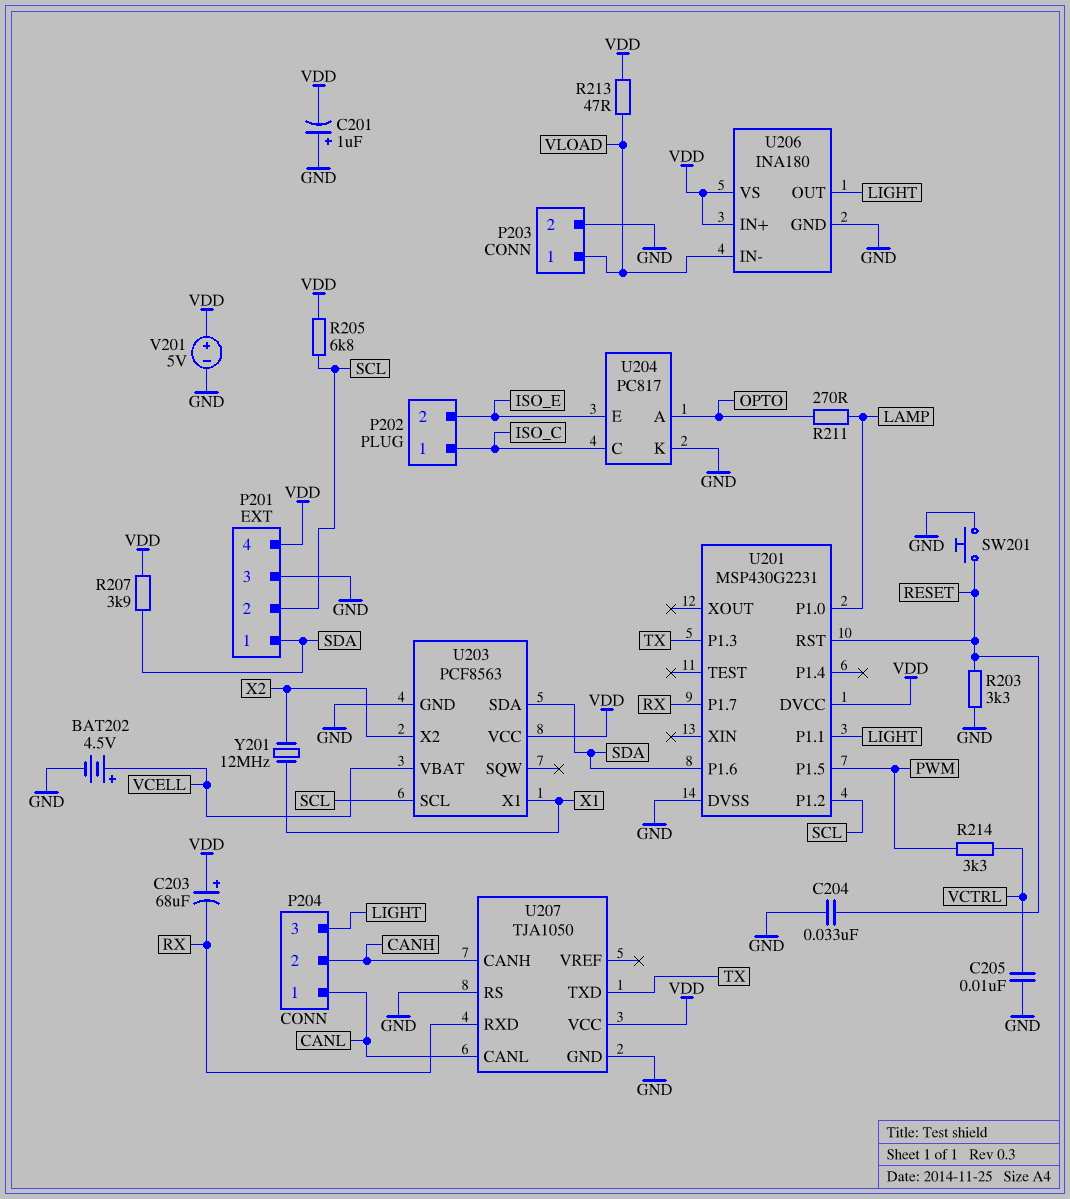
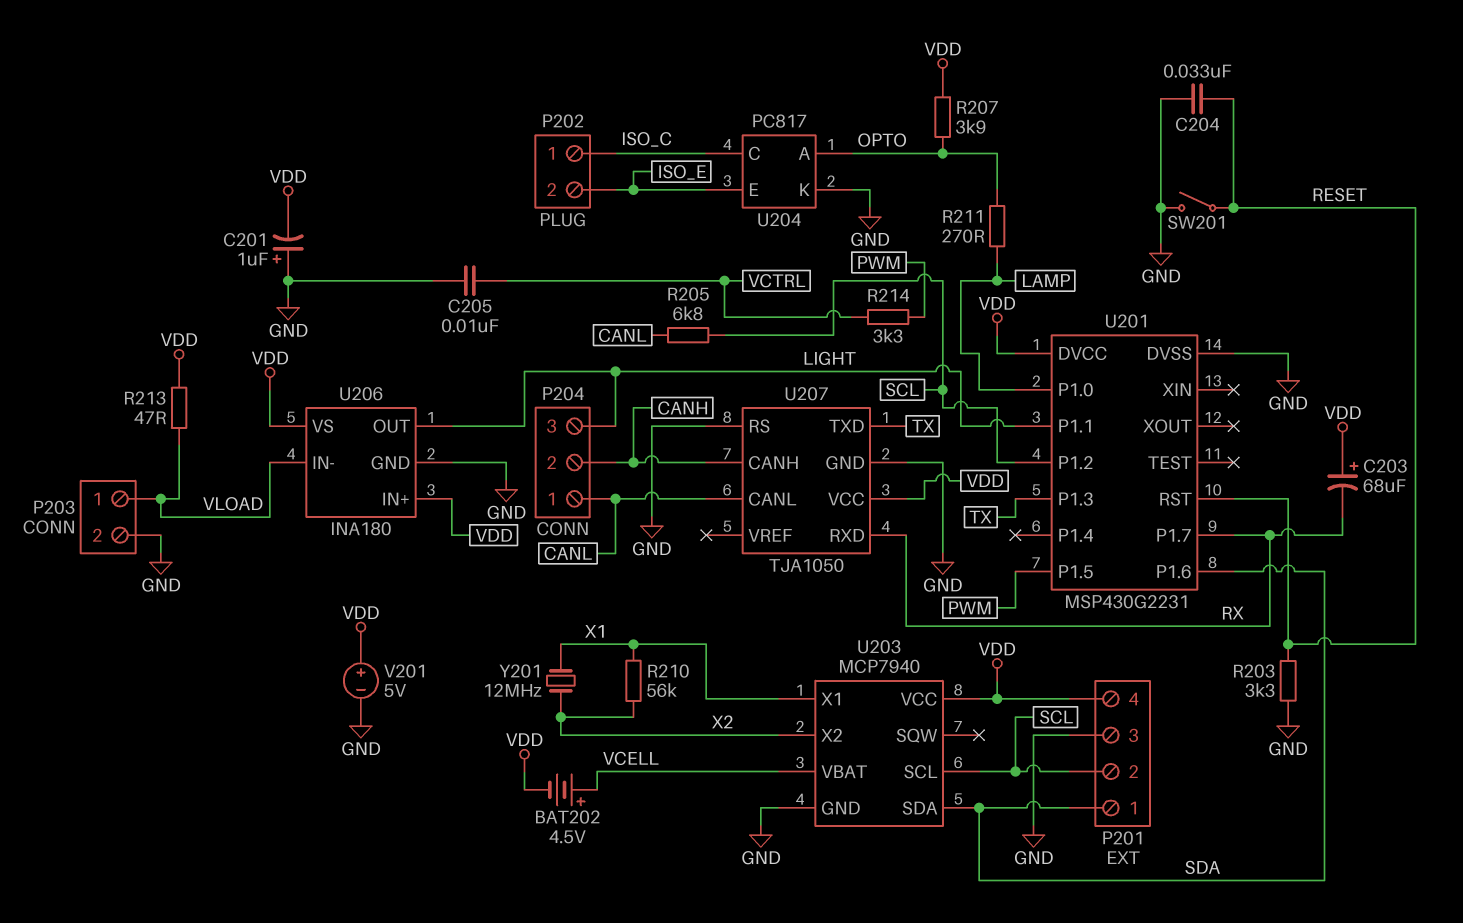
BAT202: 4.5V (plus VCELL, minus GND) -> 4.5V (plus VCELL, minus VDD)
R205: 6.8k (SCL, VDD) -> 6.8k (CANL, SCL)
R207: 3.9k (SDA, VDD) -> 3.9k (OPTO, VDD)
R210: none -> 56k (X1, X2)
SW201: button (GND, RESET) -> switch (GND, RESET)
U203: PCF8563 -> MCP7940

